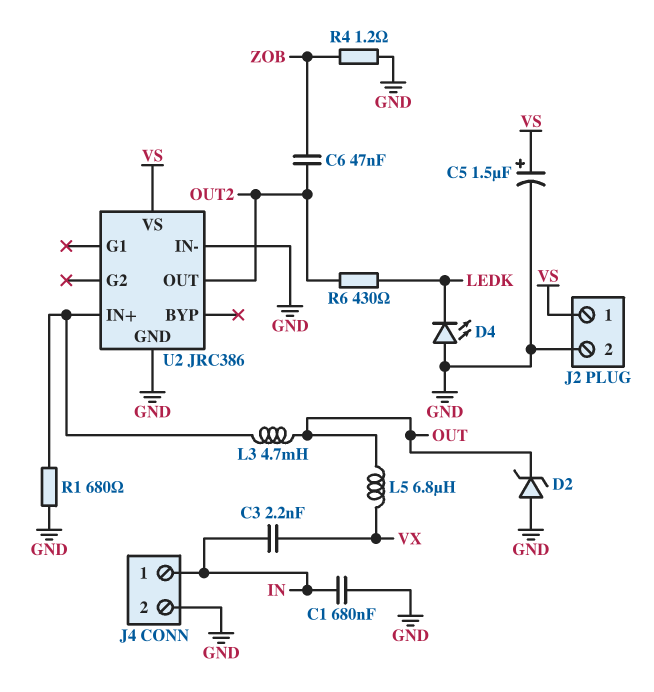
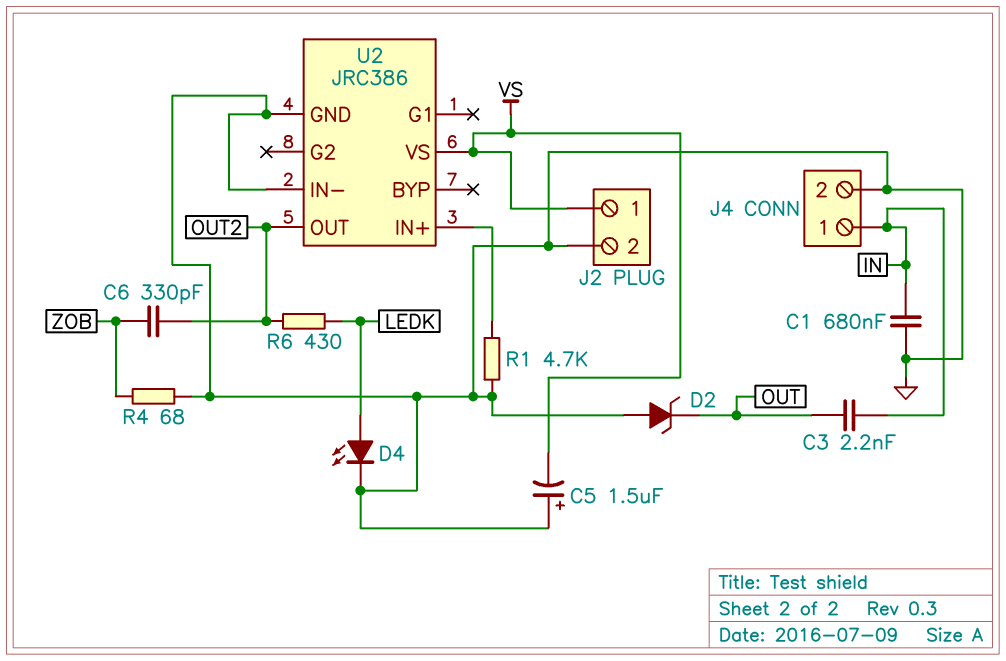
C3: 2.2nF (IN, VX) -> 2.2nF (IN, OUT)
C5: 1.5uF (plus VS, minus GND) -> 1.5uF (plus GND, minus VS)
C6: 47nF (OUT2, ZOB) -> 330pF (OUT2, ZOB)
D4: LED (A GND, K LEDK) -> LED (A LEDK, K GND)
L3: 4.7mH (OUT, U2/IN+) -> none
L5: 6.8uH (OUT, VX) -> none
R1: 680 (GND, U2/IN+) -> 4.7k (GND, U2/IN+)
R4: 1.2 (GND, ZOB) -> 68 (GND, ZOB)

